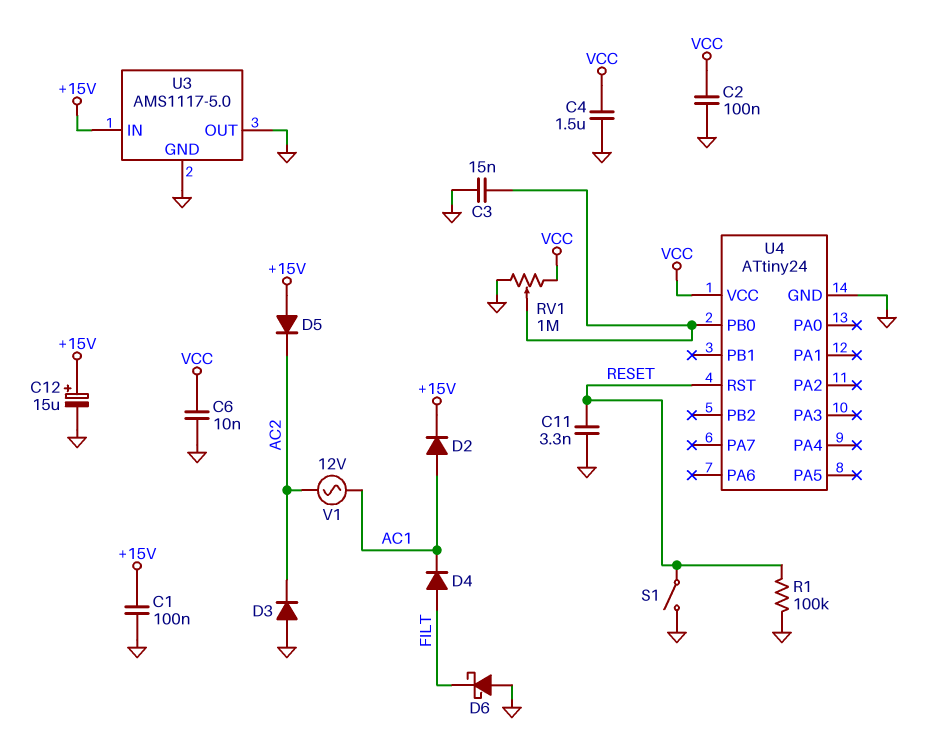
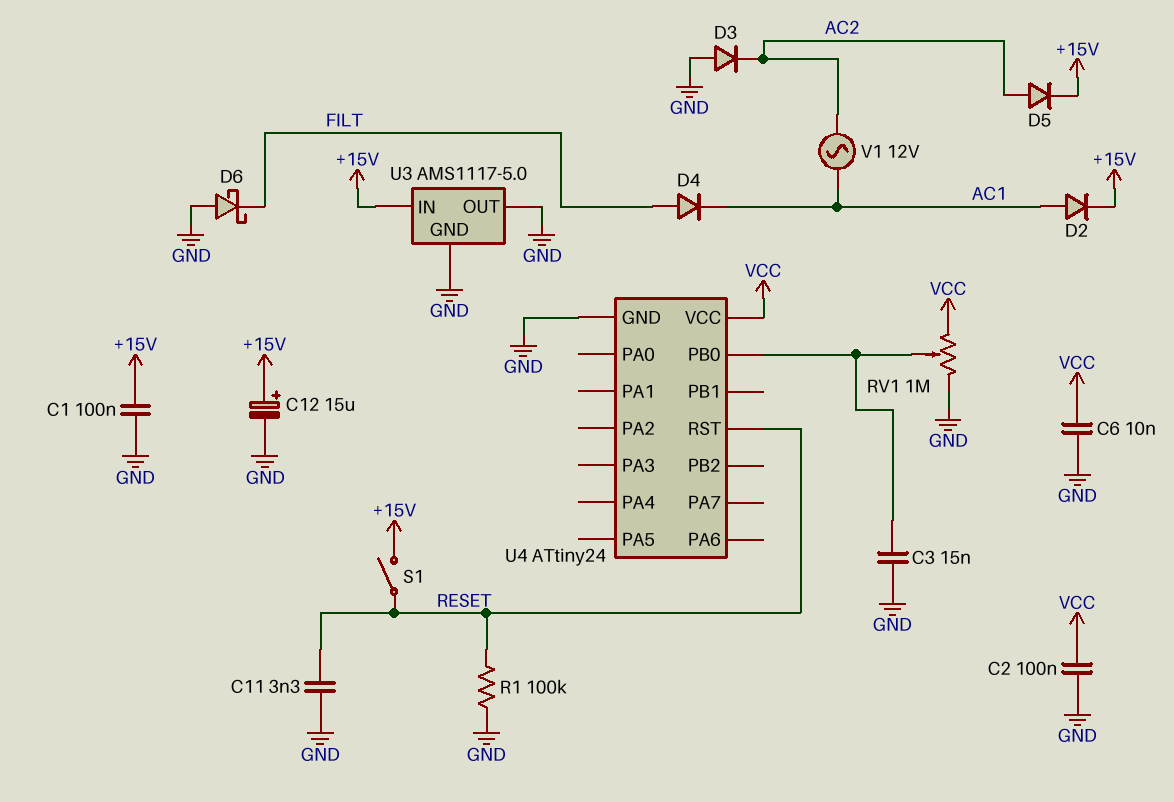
C4: 1.5uF (GND, VCC) -> none
D5: diode (A +15V, K AC2) -> diode (A AC2, K +15V)
S1: switch (GND, RESET) -> switch (+15V, RESET)

